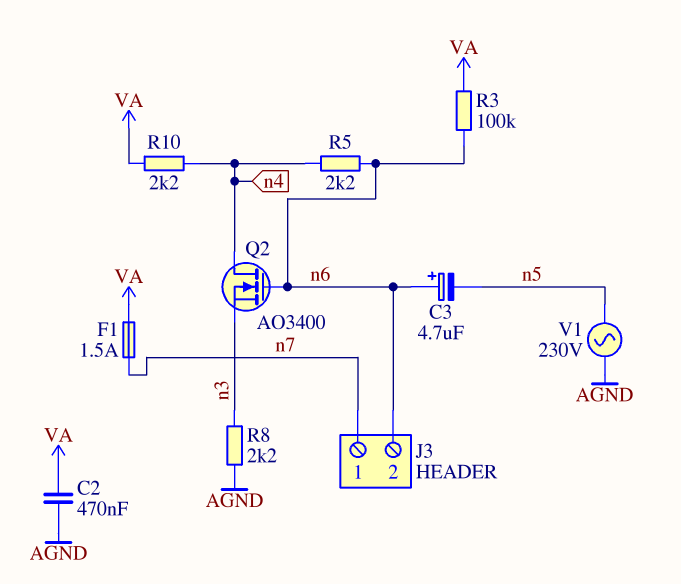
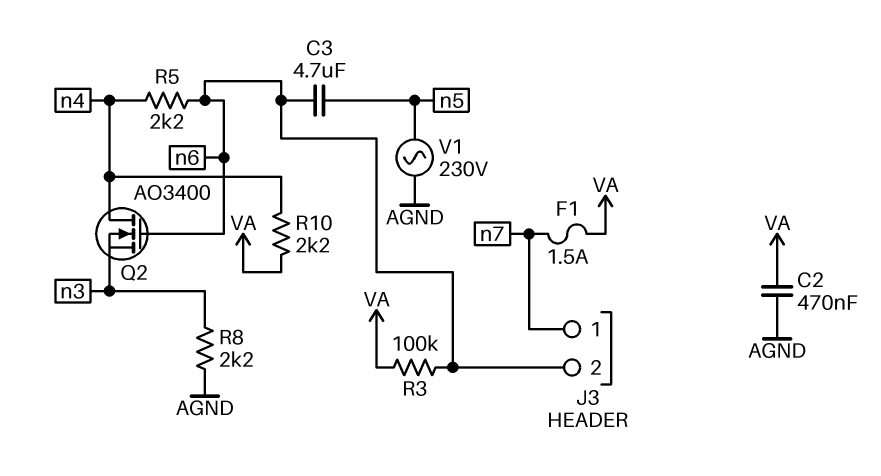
C3: 4.7uF (plus n6, minus n5) -> 4.7uF (n5, n6)

